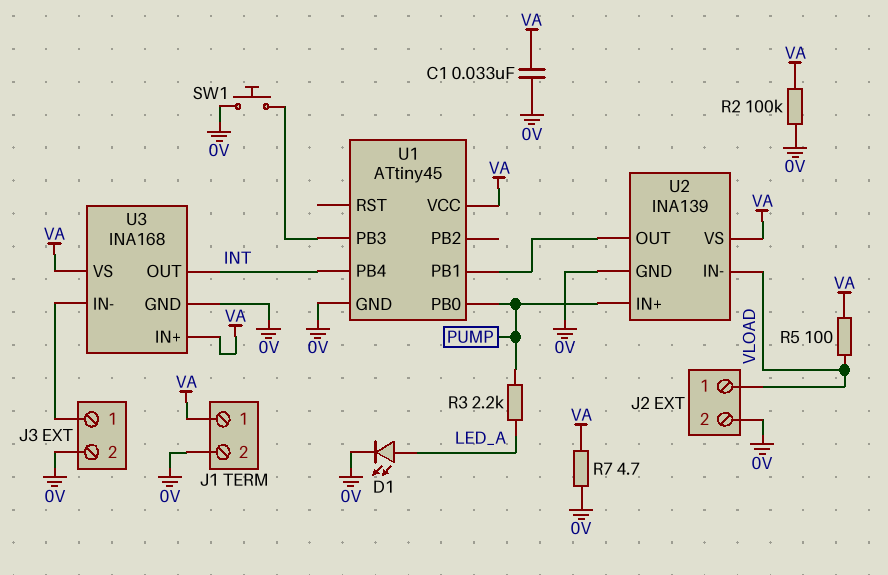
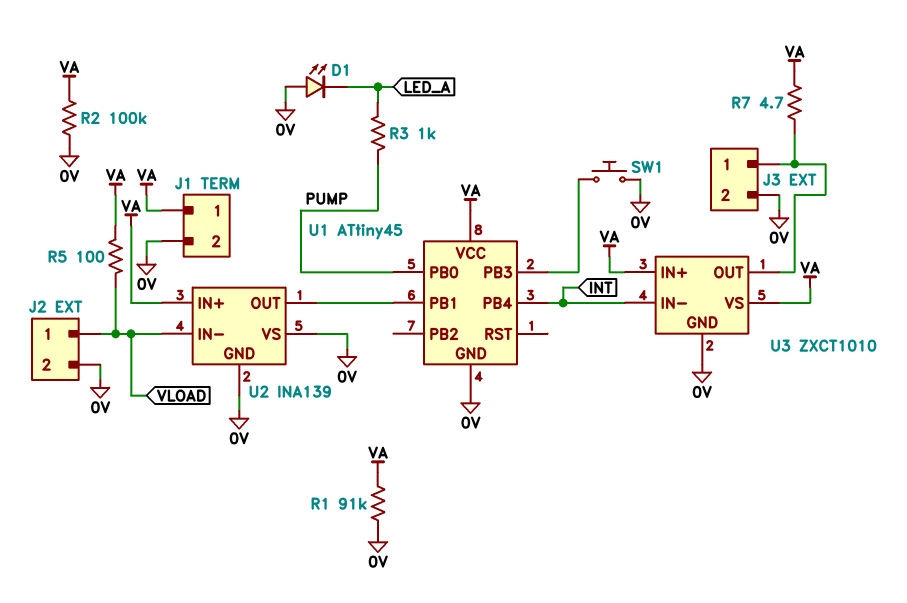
C1: 33nF (0V, VA) -> none
D1: LED (A LED_A, K 0V) -> LED (A 0V, K LED_A)
R1: none -> 91k (0V, VA)
R3: 2.2k (LED_A, PUMP) -> 1k (LED_A, PUMP)
R7: 4.7 (0V, VA) -> 4.7 (J3/1, VA)
U2 pin IN+: PUMP -> VA
U2 pin VS: VA -> 0V
U3: INA168 -> ZXCT1010
U3 pin IN-: J3/1 -> INT
U3 pin OUT: INT -> J3/1

